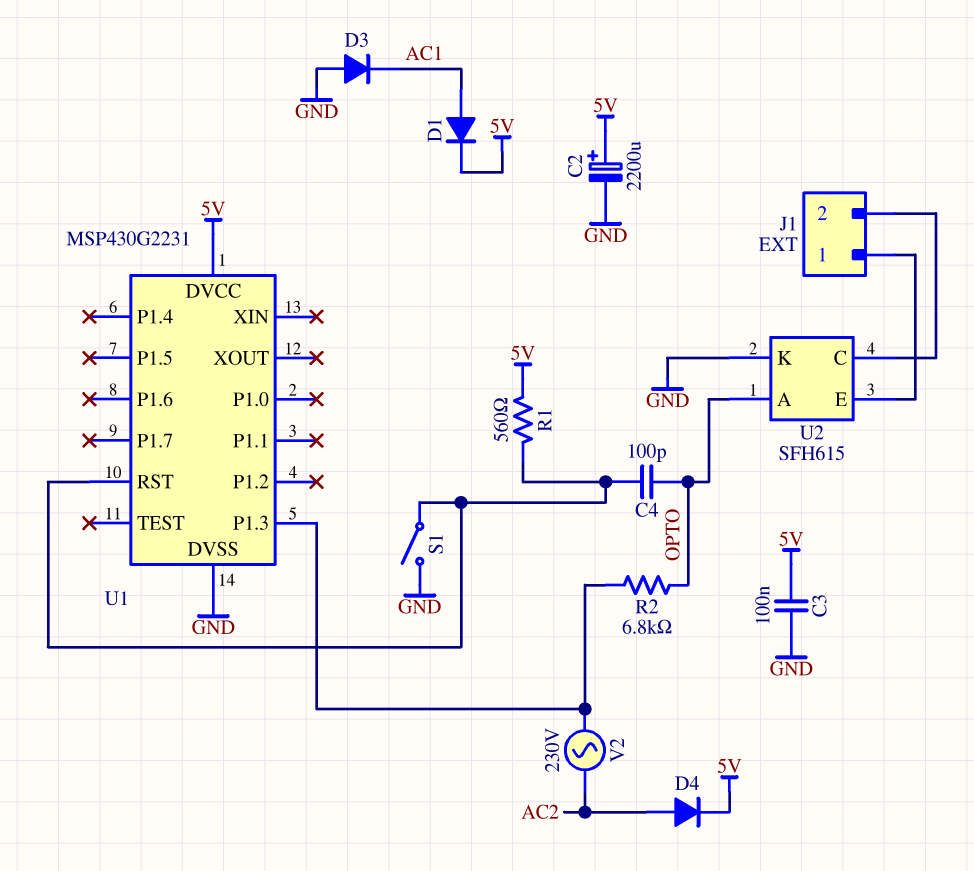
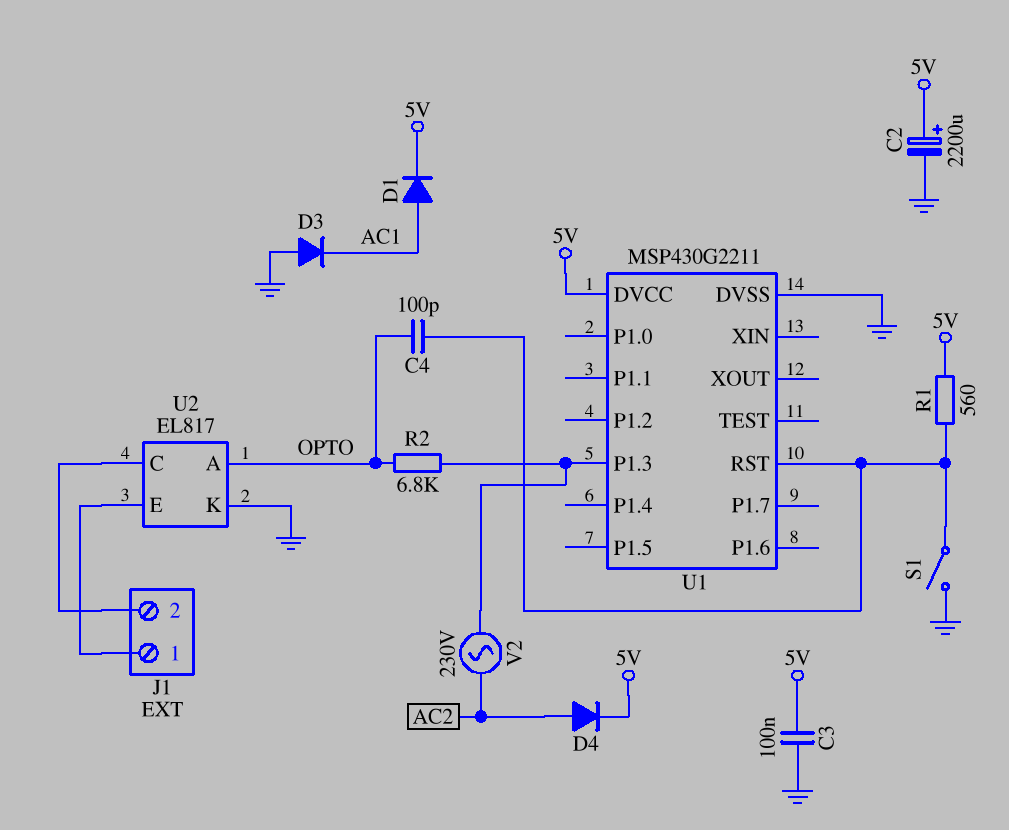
U1: MSP430G2231 -> MSP430G2211
U2: SFH615 -> EL817

